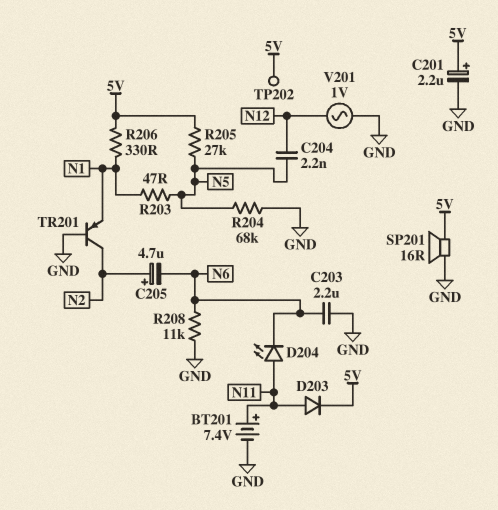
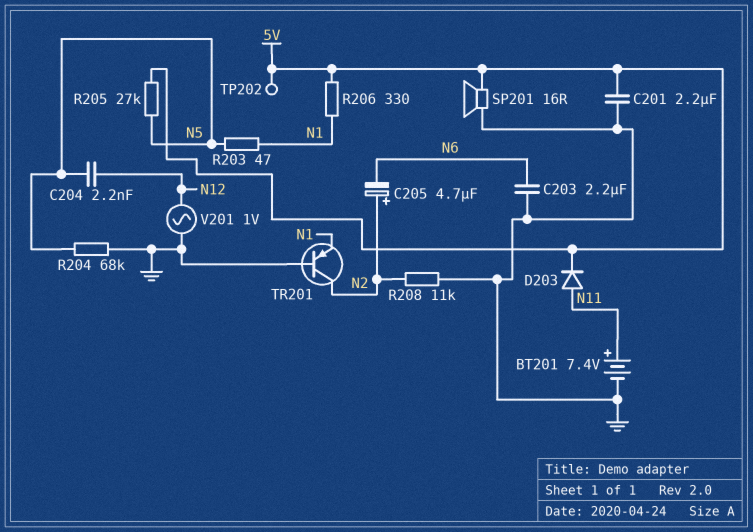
C201: 2.2uF (plus 5V, minus GND) -> 2.2uF (5V, GND)
D204: LED (A N11, K N6) -> none
R208: 11k (GND, N6) -> 11k (GND, N2)

